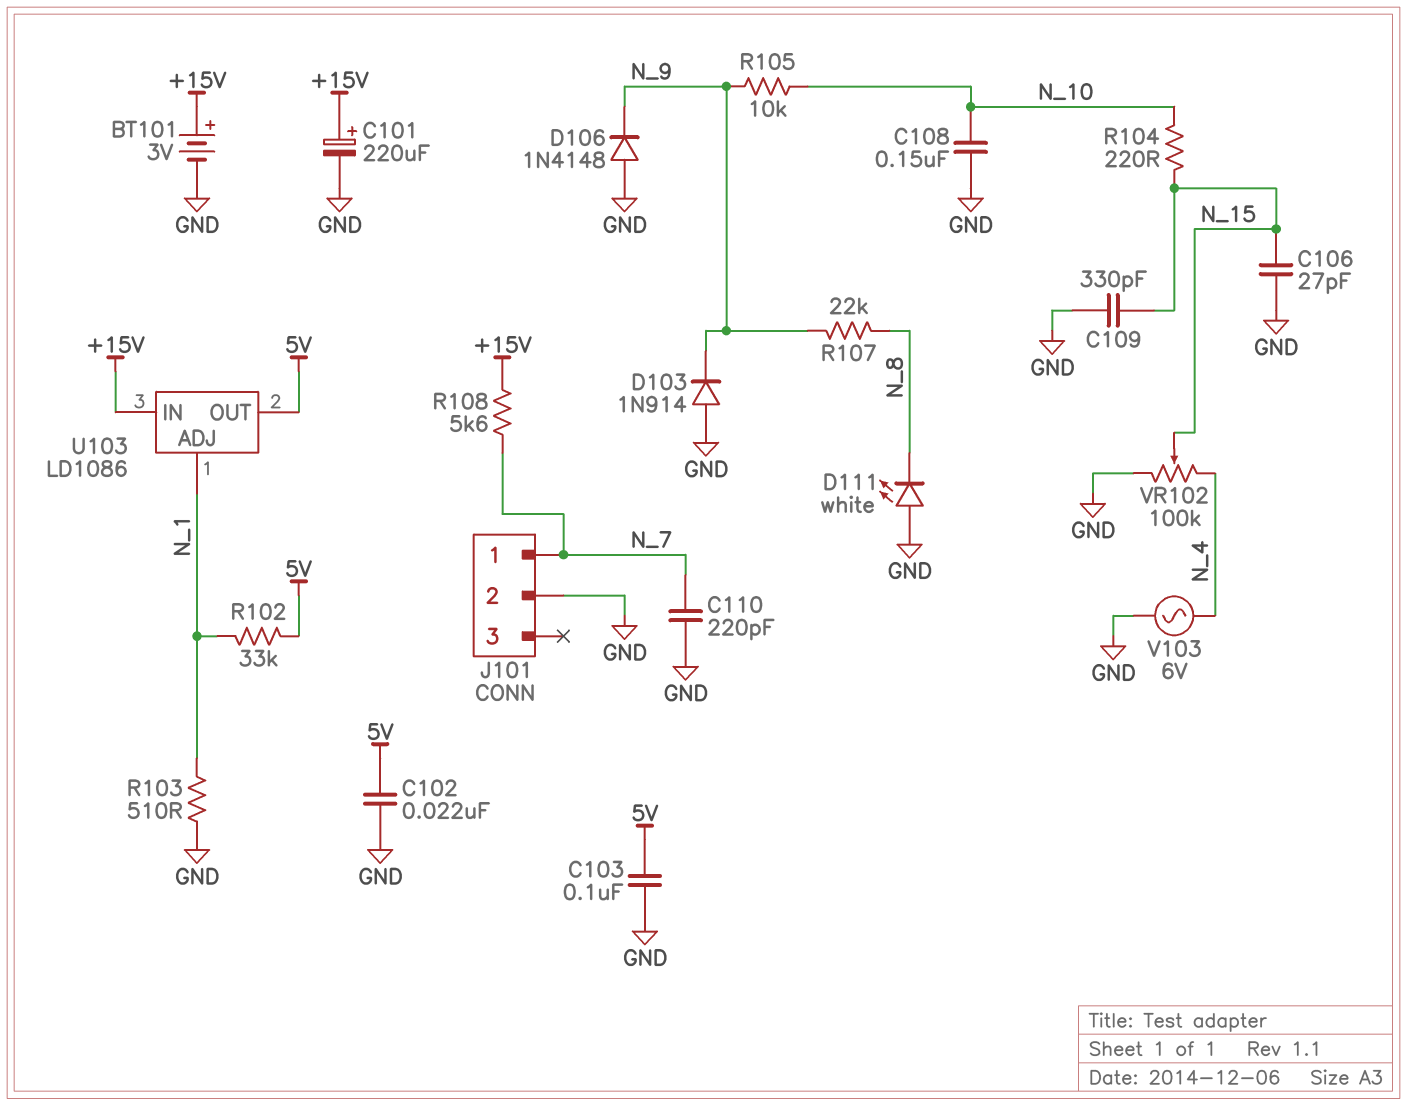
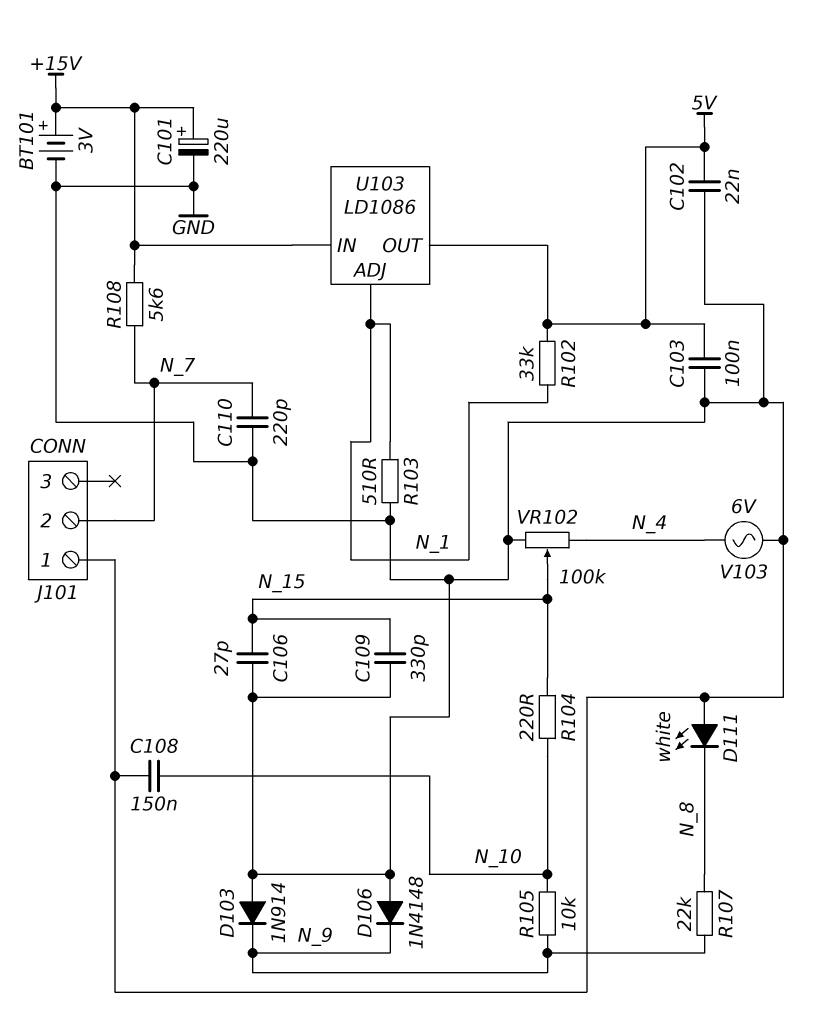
J101 pin 1: N_7 -> GND
J101 pin 2: GND -> N_7

